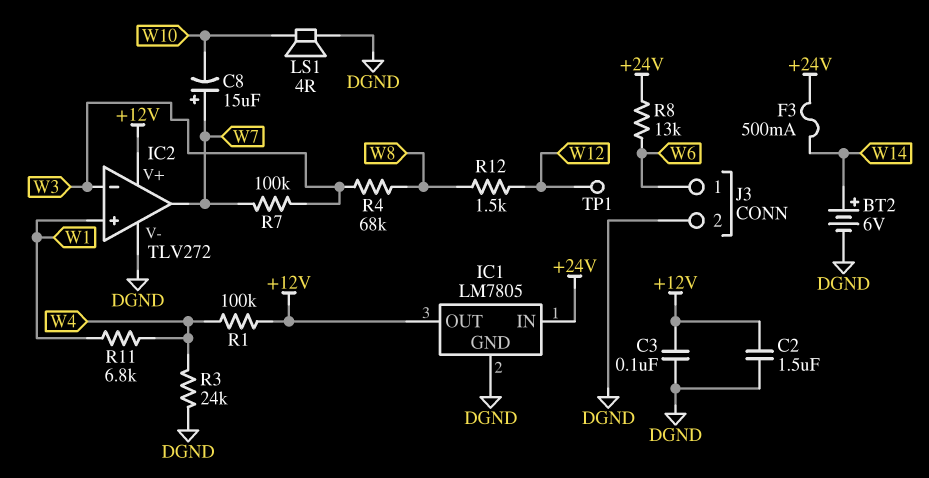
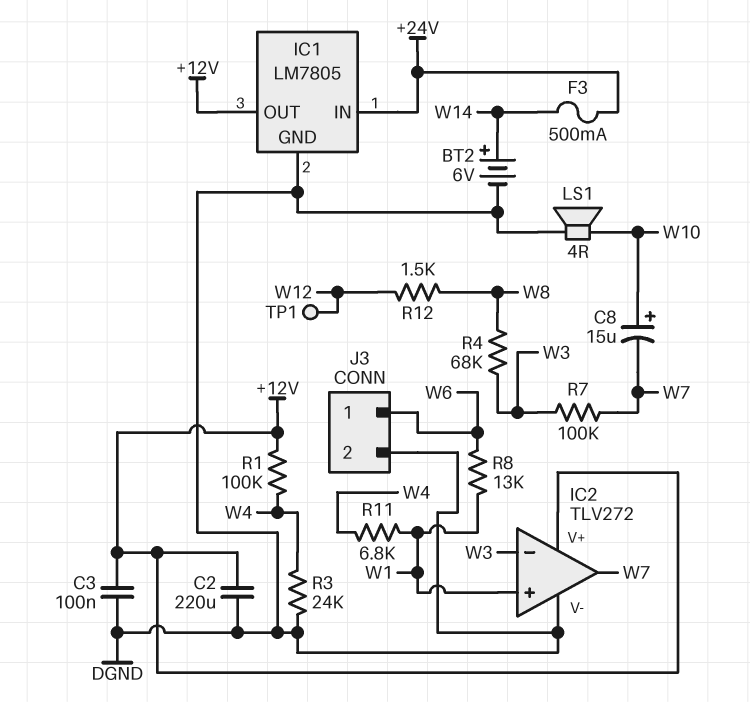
C2: 1.5uF (+12V, DGND) -> 220uF (+12V, DGND)
C8: 15uF (plus W7, minus W10) -> 15uF (plus W10, minus W7)
R8: 13k (+24V, W6) -> 13k (W1, W6)

